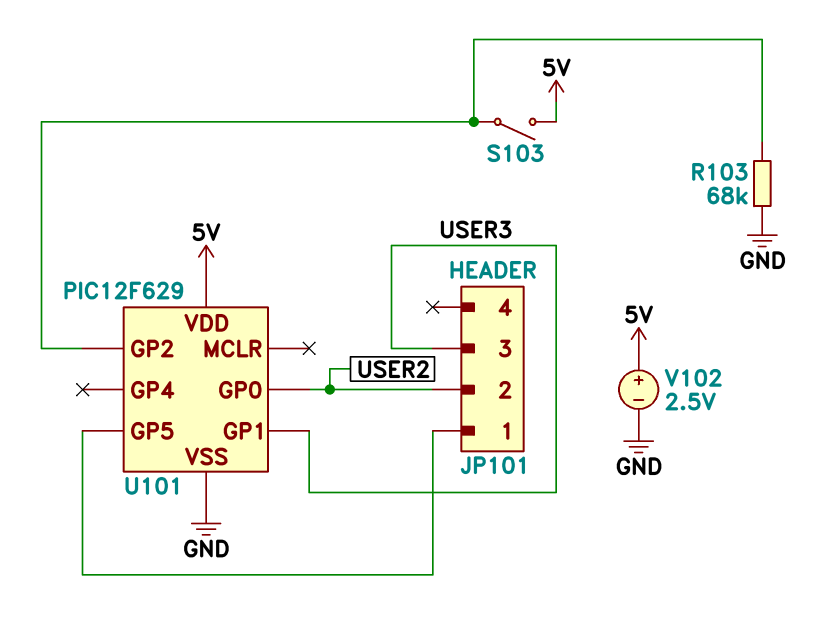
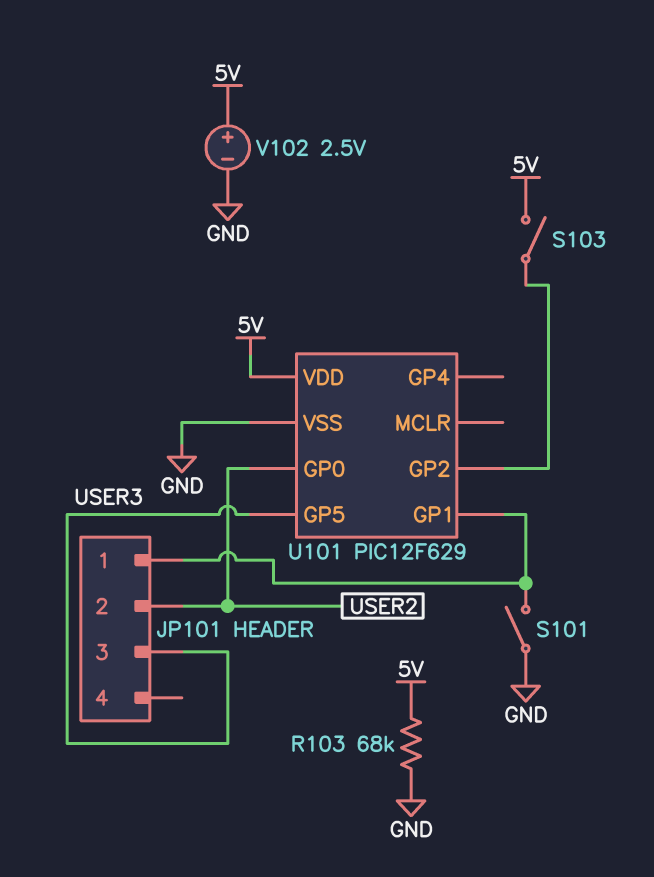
R103: 68k (GND, U101/GP2) -> 68k (5V, GND)
S101: none -> switch (GND, JP101/1)
U101 pin GP1: USER3 -> JP101/1
U101 pin GP5: JP101/1 -> USER3

